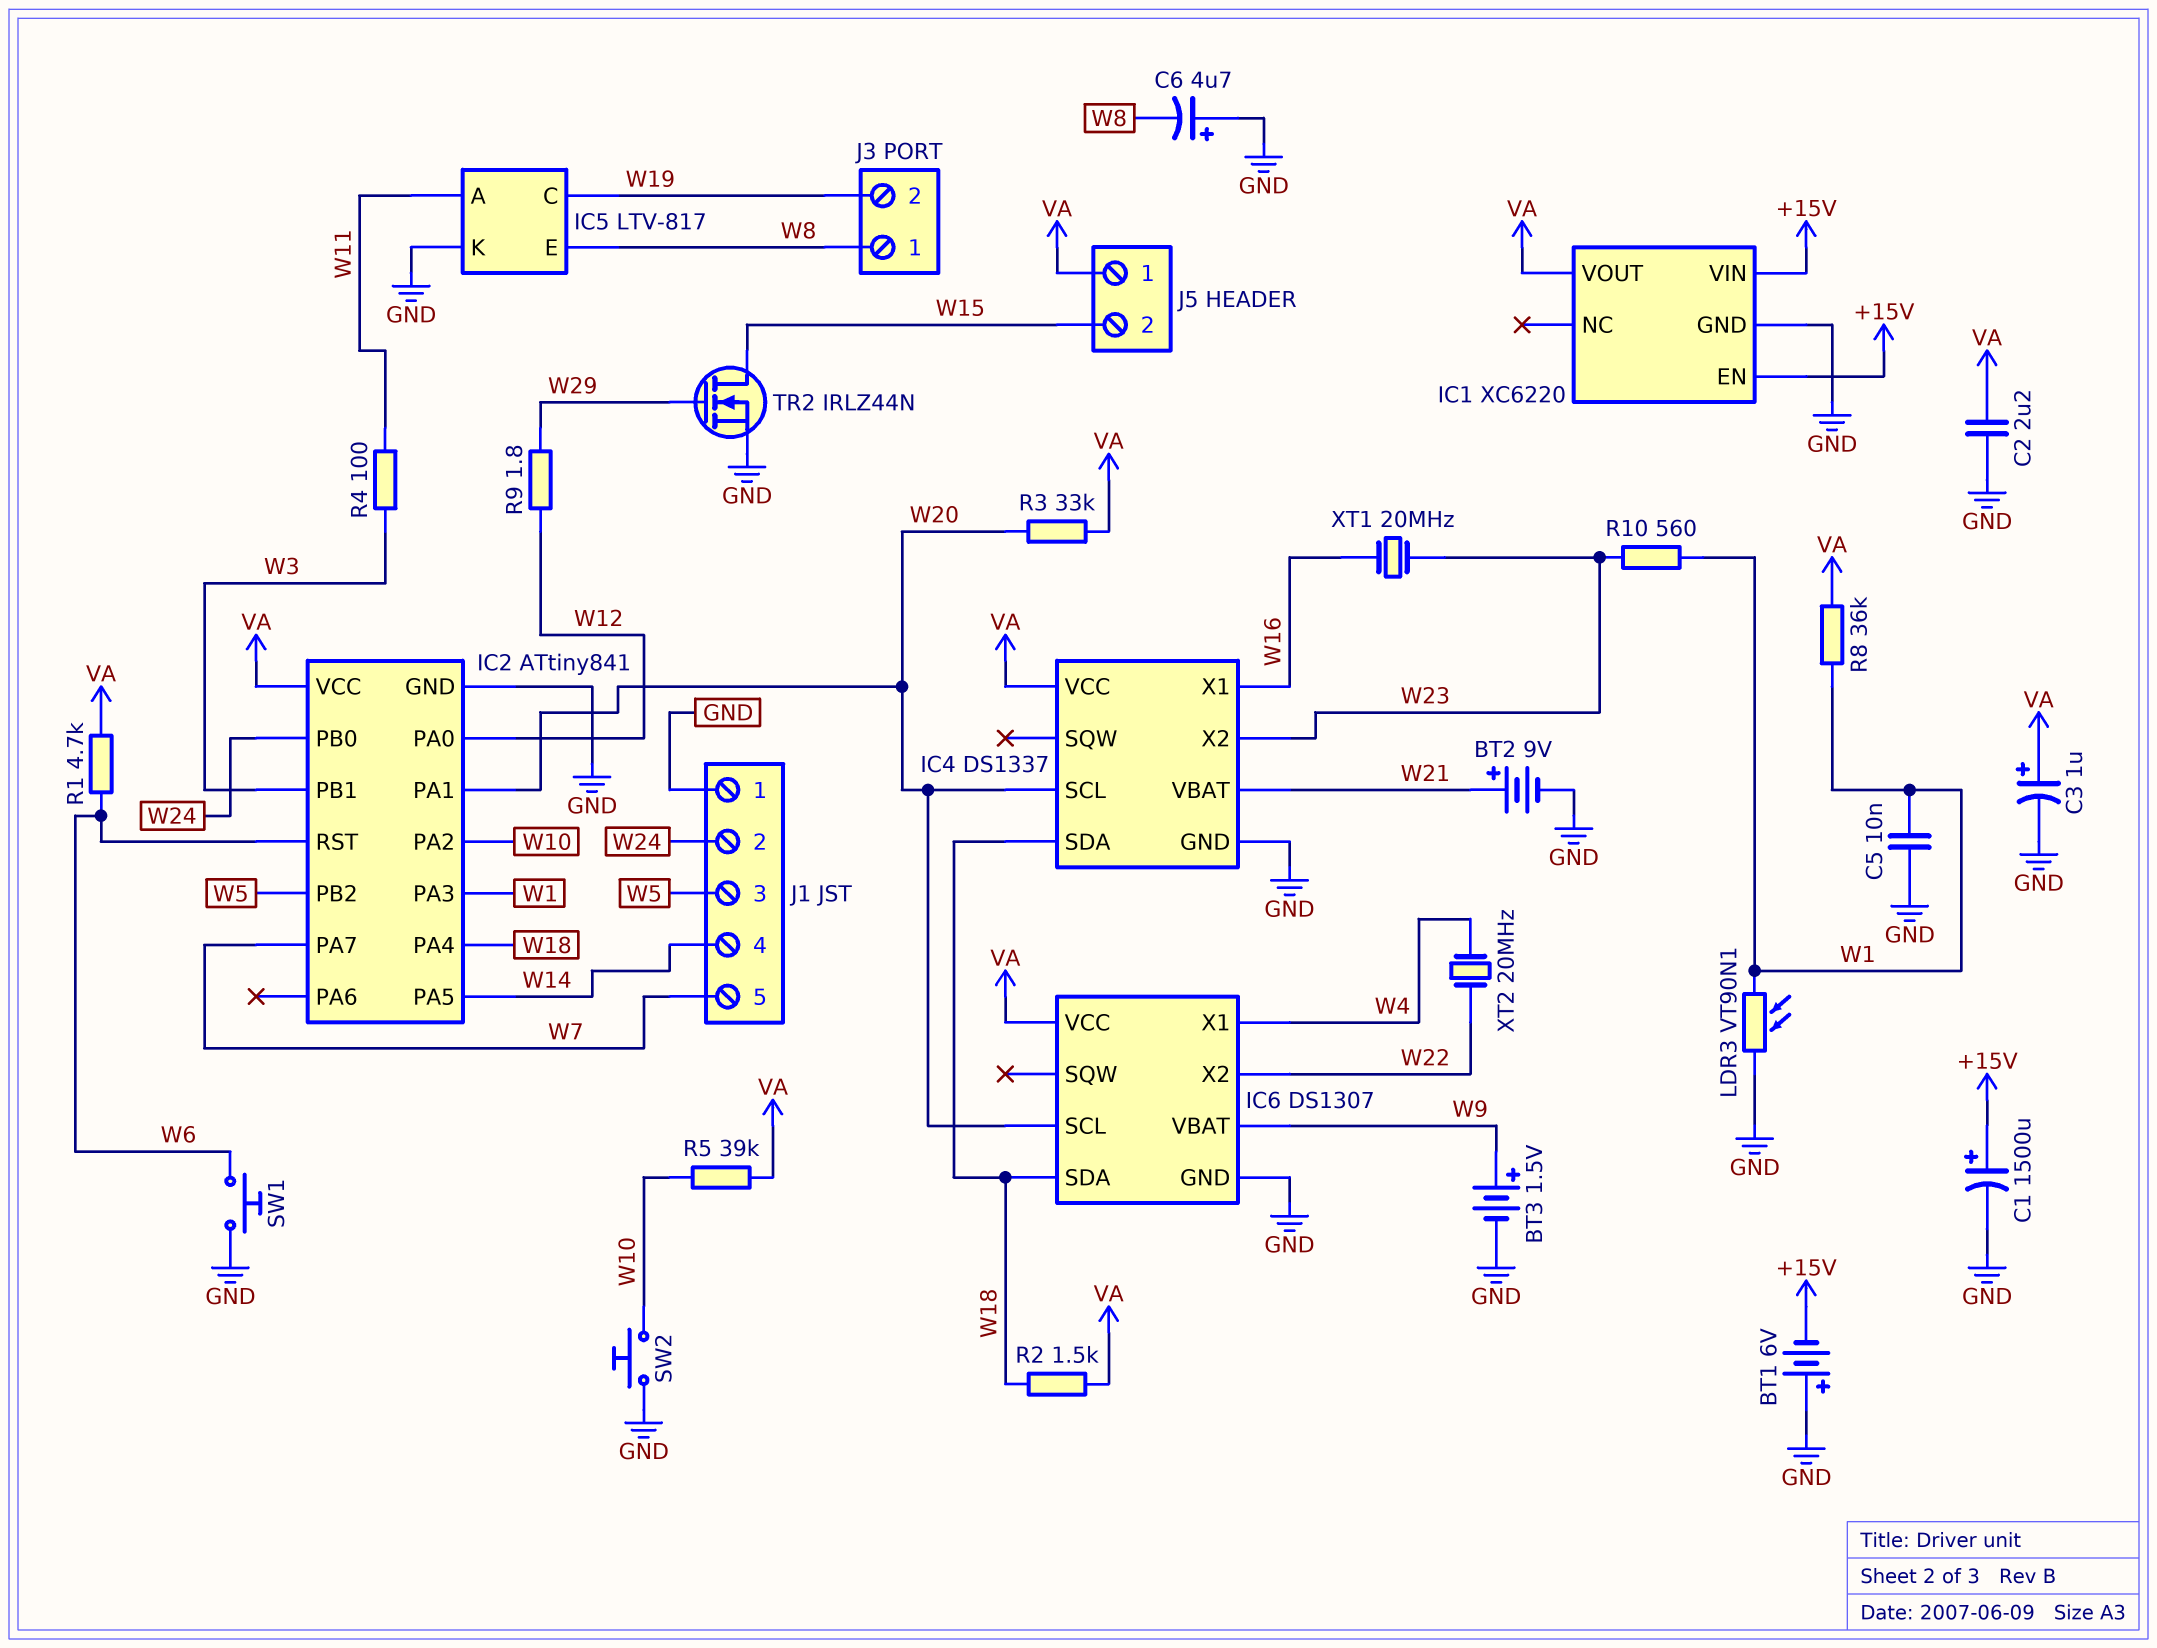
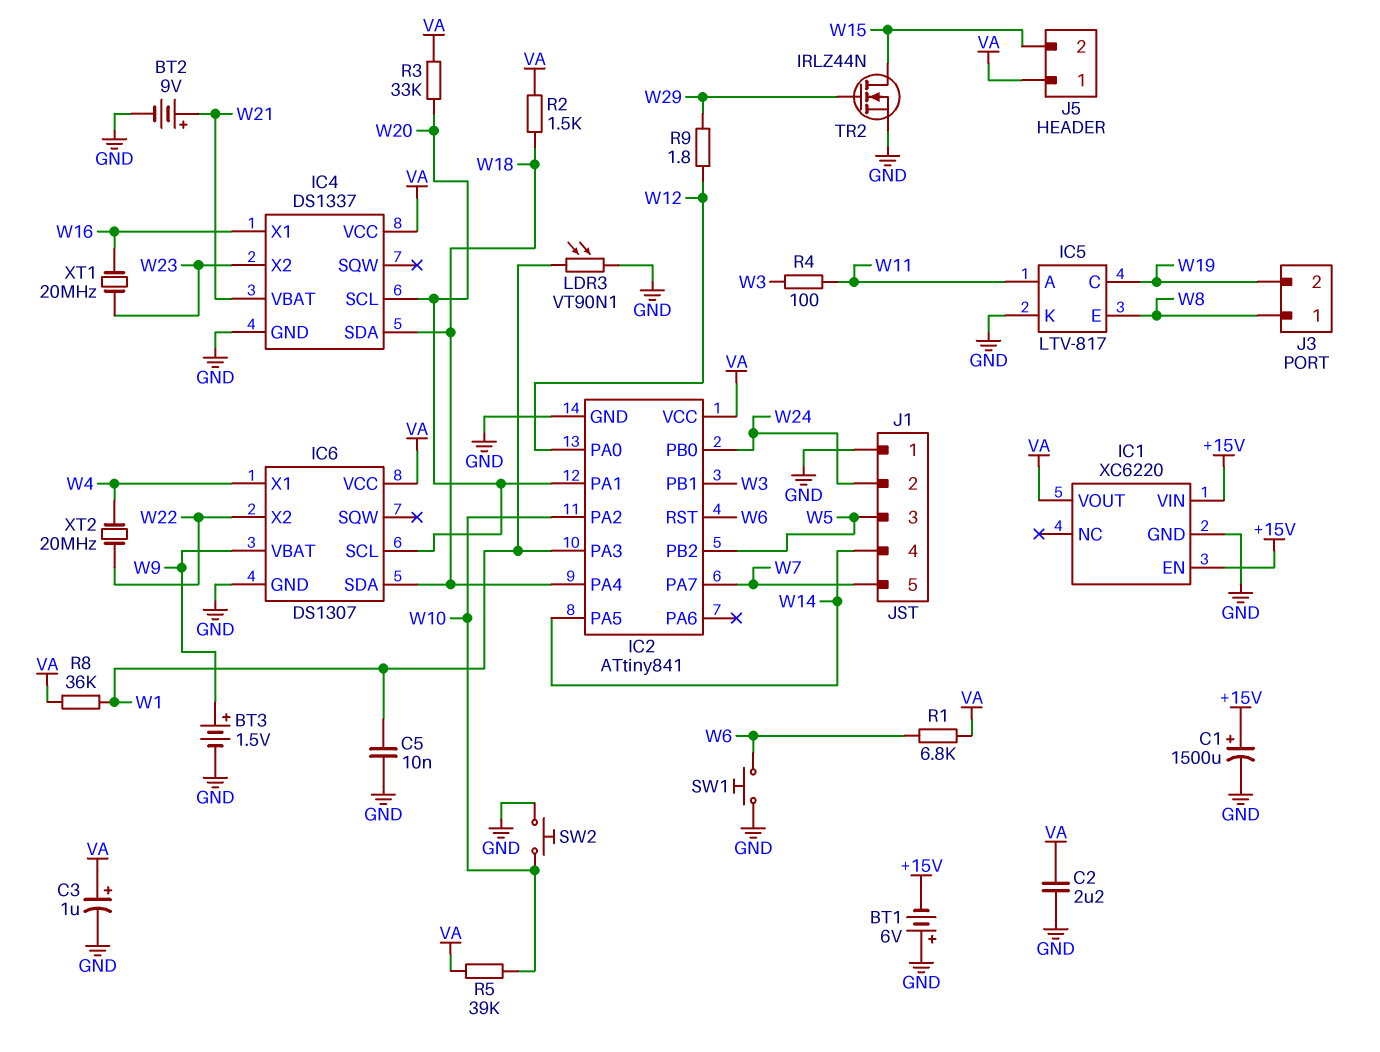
C6: 4.7uF (plus GND, minus W8) -> none
R1: 4.7k (VA, W6) -> 6.8k (VA, W6)
R10: 560 (W1, W23) -> none

